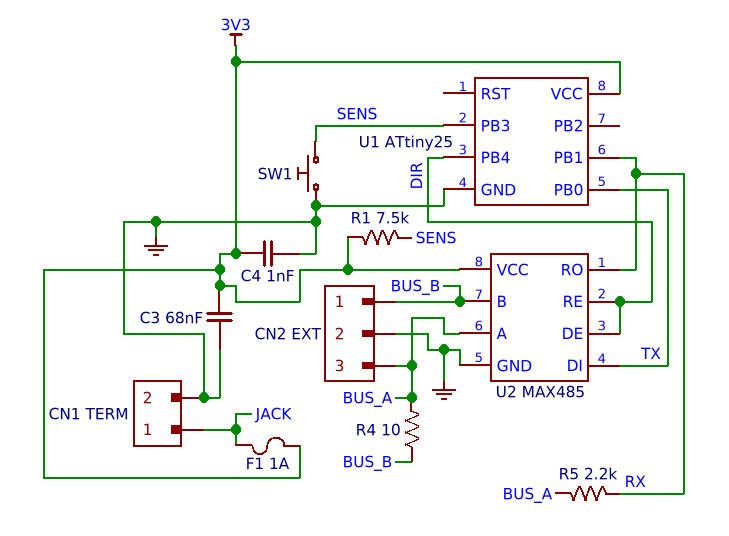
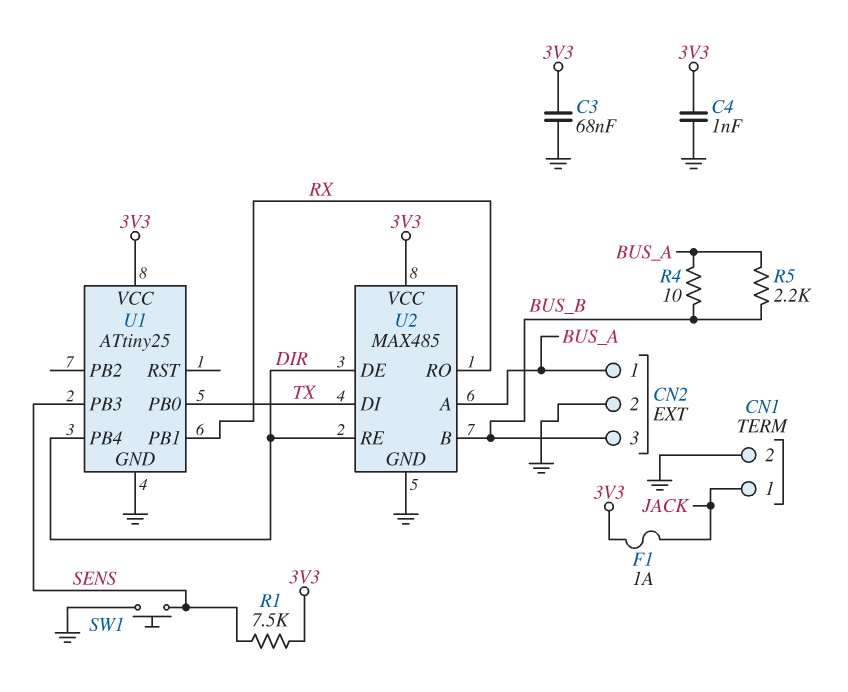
CN2 pin 1: BUS_B -> BUS_A
CN2 pin 3: BUS_A -> BUS_B
R5: 2.2k (BUS_A, RX) -> 2.2k (BUS_A, BUS_B)

